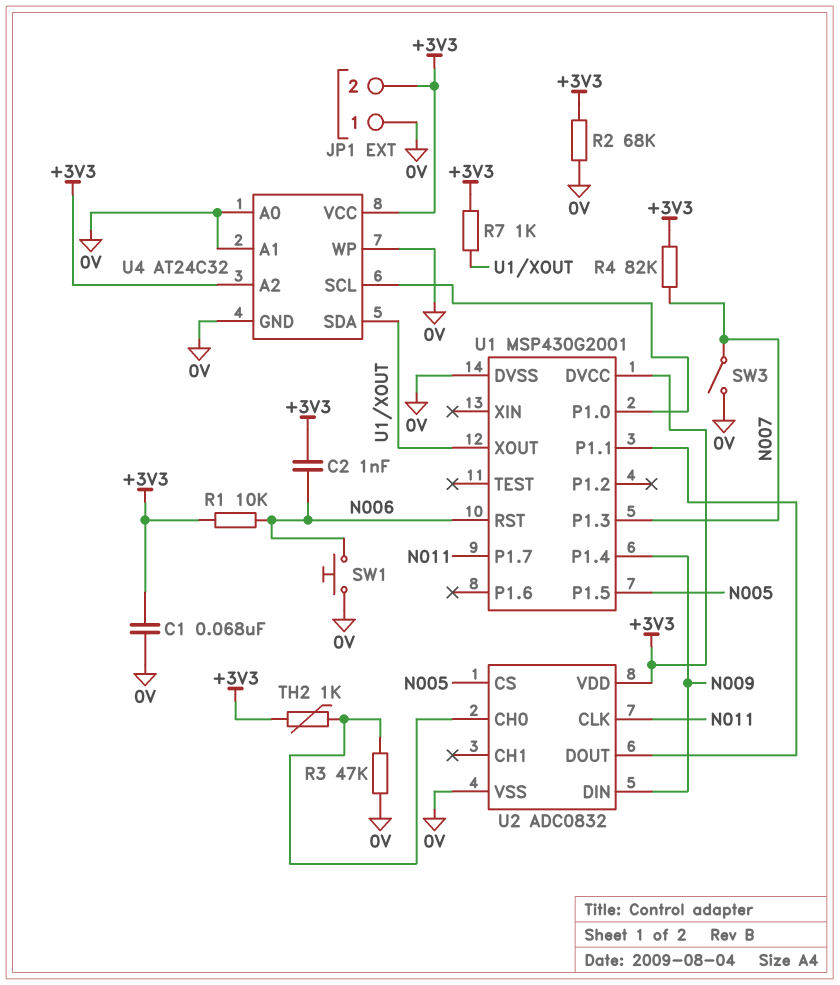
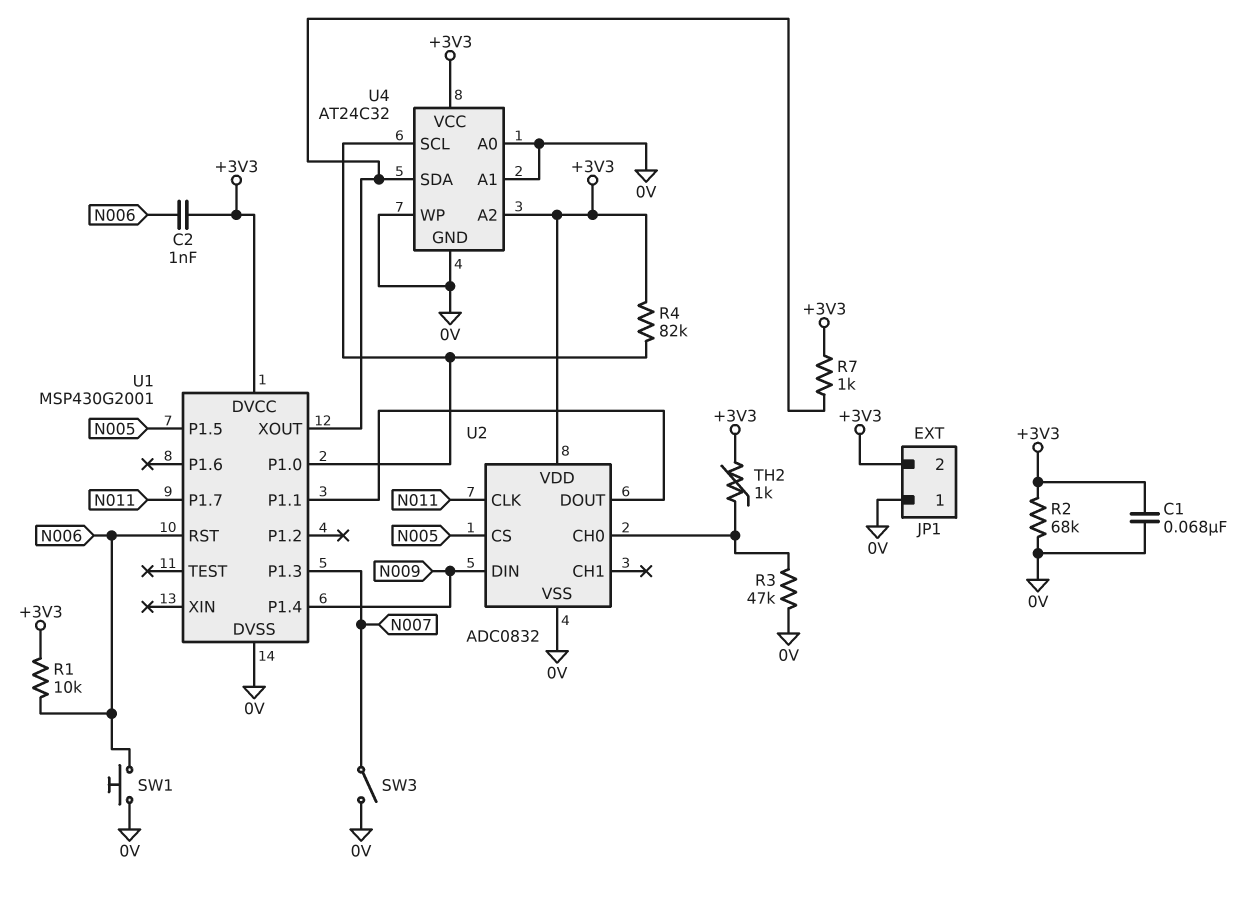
R4: 82k (+3V3, N007) -> 82k (+3V3, U1/P1.0)

